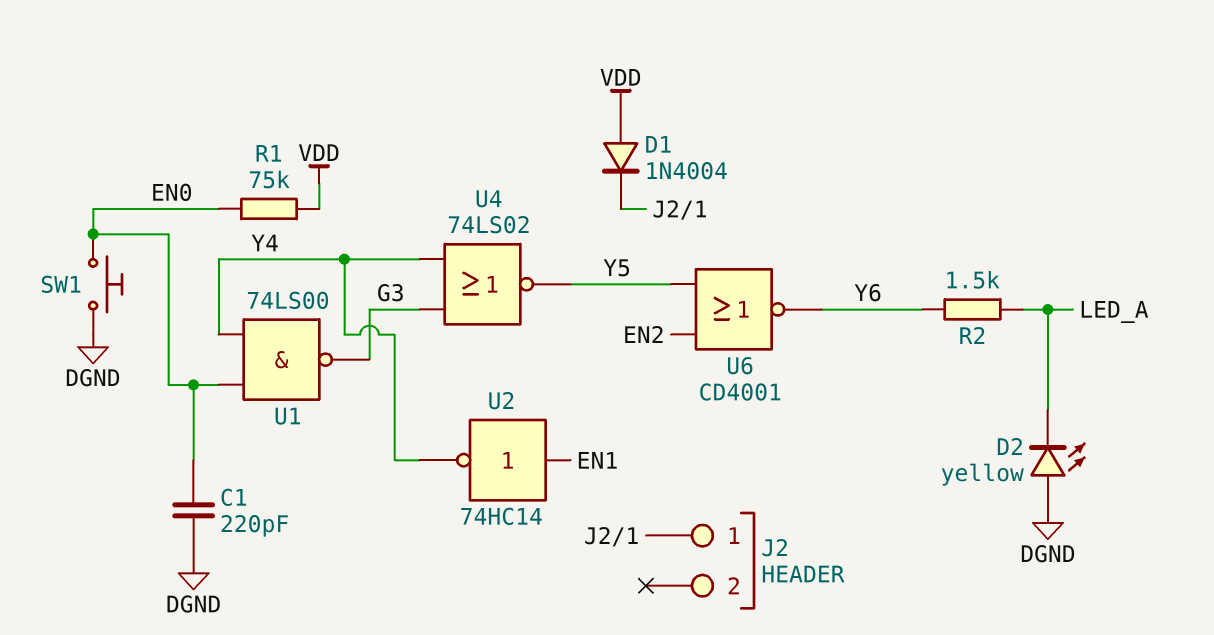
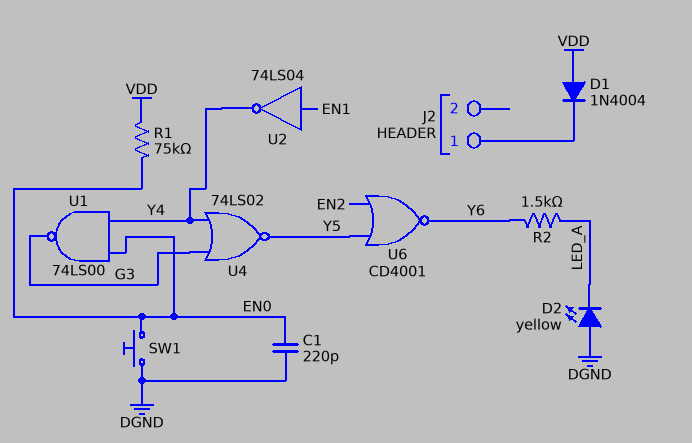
U2: NOT 74HC14 (in EN1, out Y4) -> NOT 74LS04 (in EN1, out Y4)

